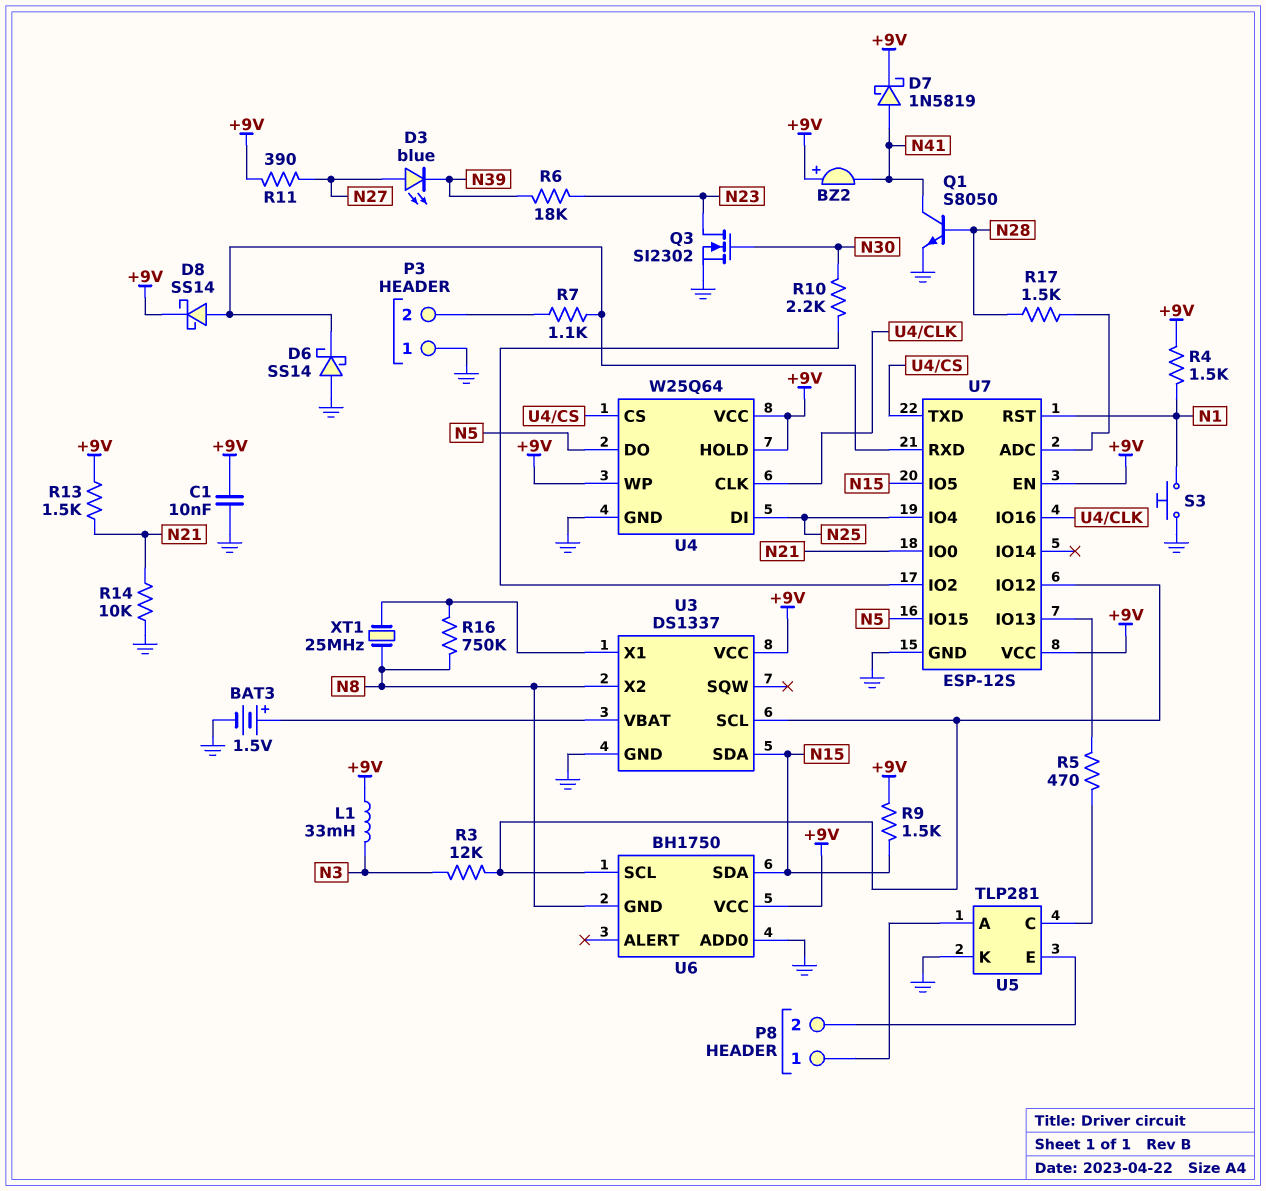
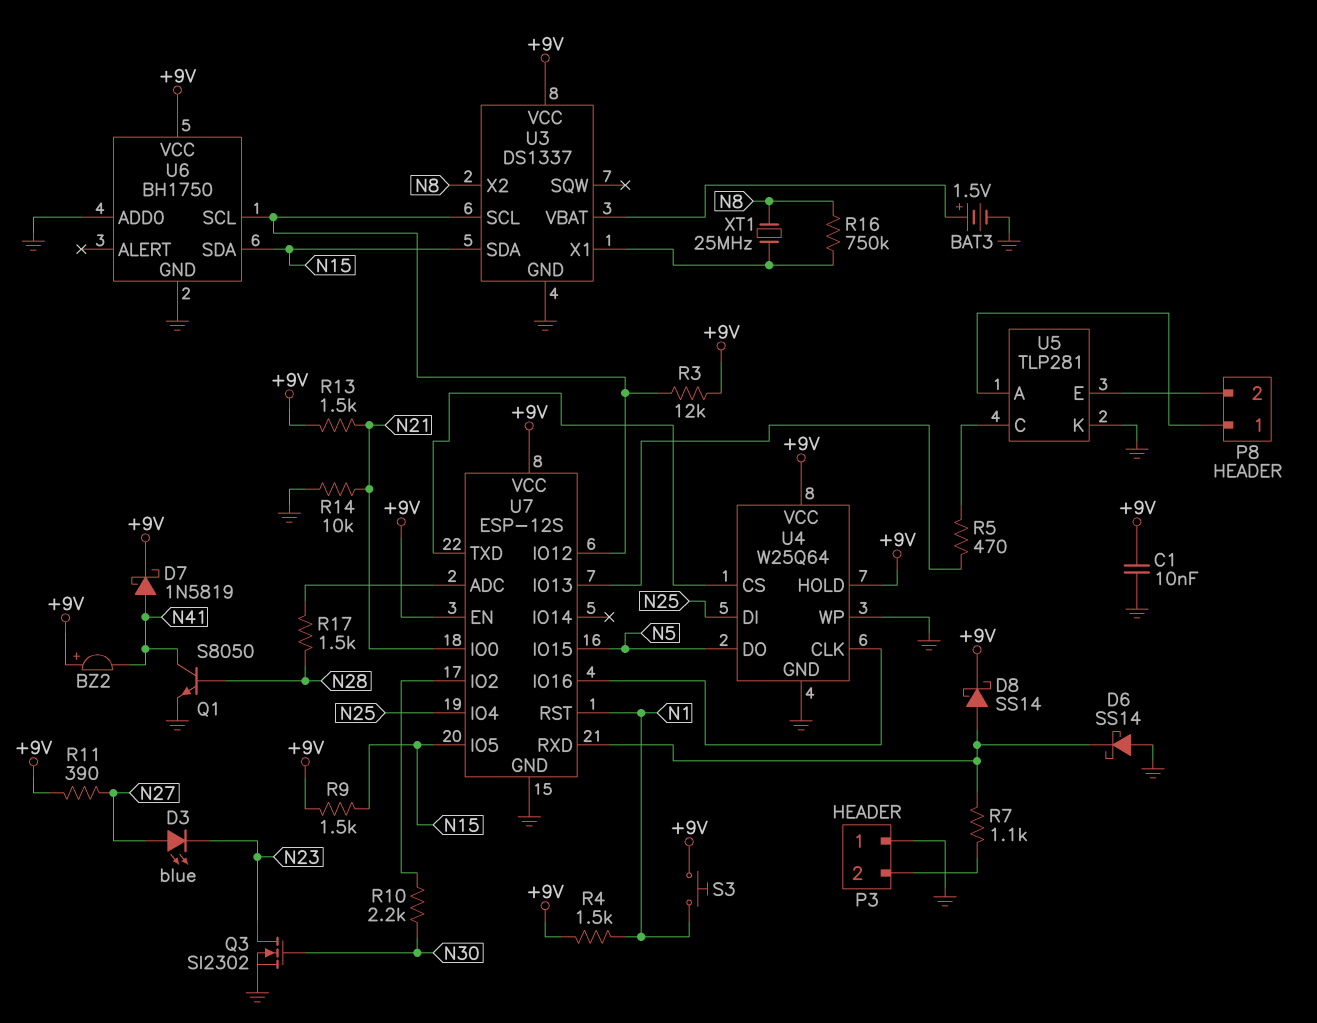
D3: LED blue (A N27, K N39) -> LED blue (A N27, K N23)
L1: 33mH (+9V, N3) -> none
R3: 12k (N3, U3/SCL) -> 12k (+9V, U3/SCL)
R6: 18k (N23, N39) -> none
S3: button (GND, N1) -> button (+9V, N1)
U4 pin WP: +9V -> GND
U6 pin GND: N8 -> GND

